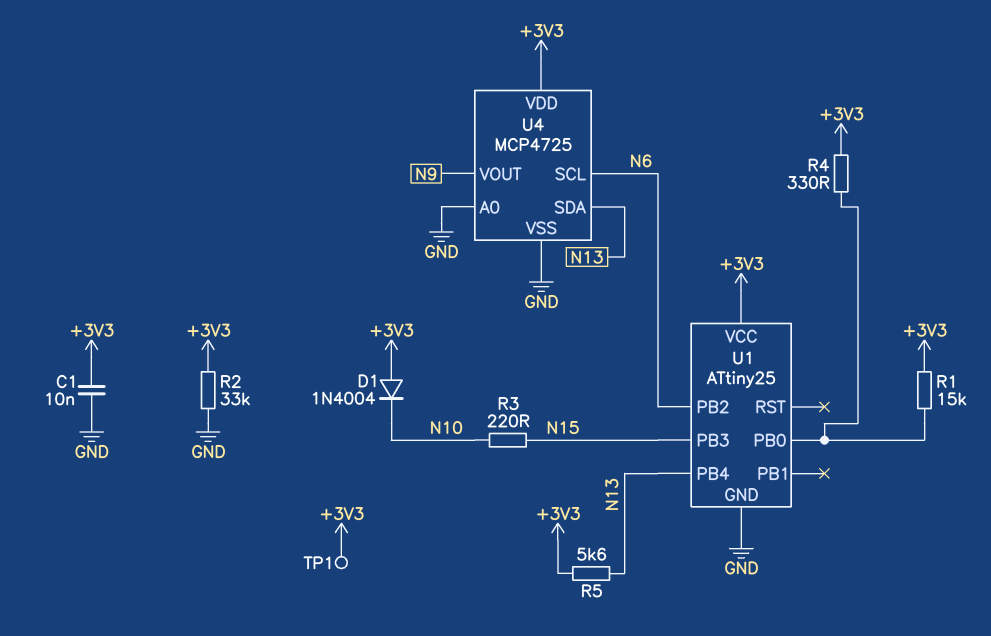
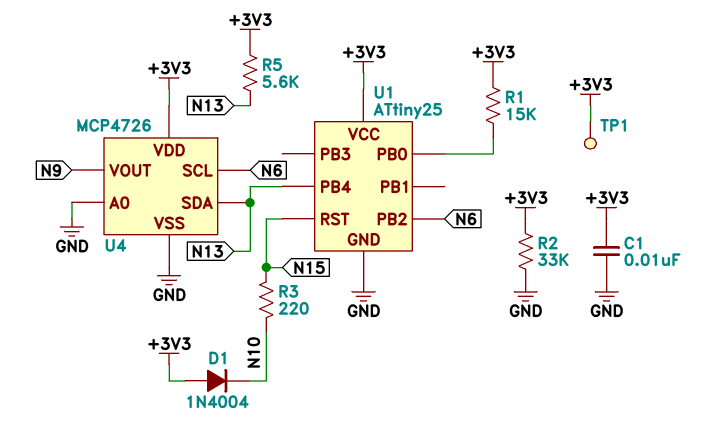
R4: 330 (+3V3, U1/PB0) -> none
U1 pin PB3: N15 -> none
U1 pin RST: none -> N15
U4: MCP4725 -> MCP4726

